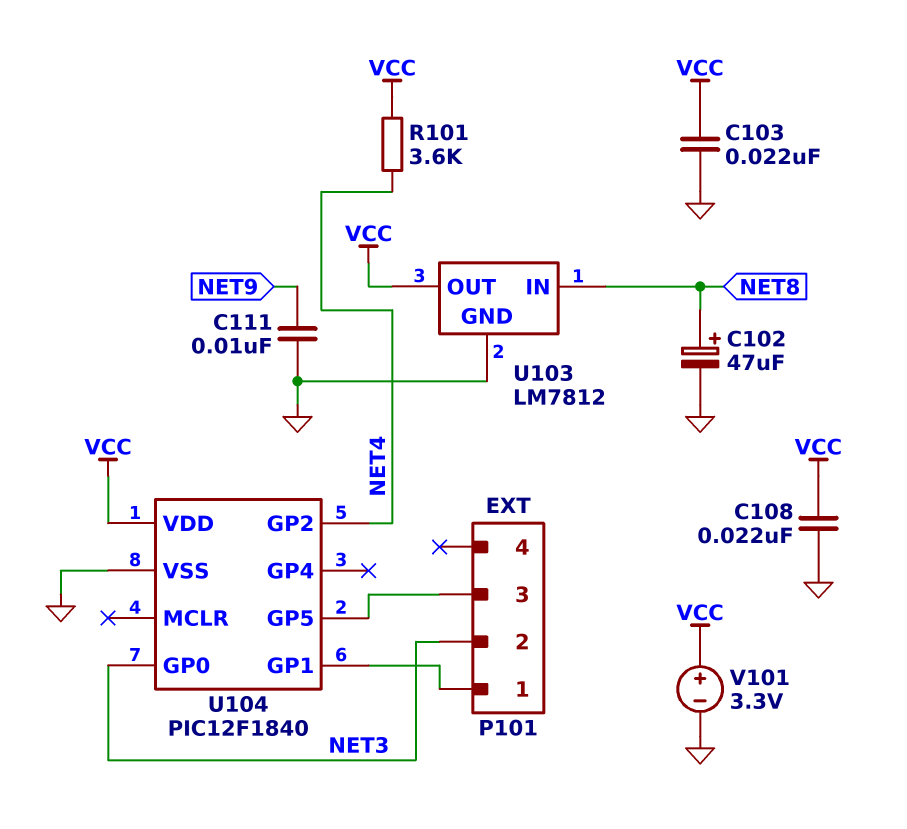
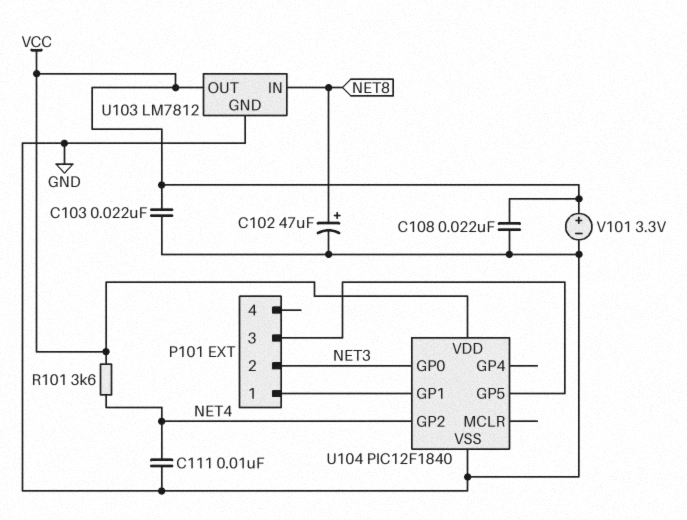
C111: 10nF (GND, NET9) -> 10nF (GND, NET4)

